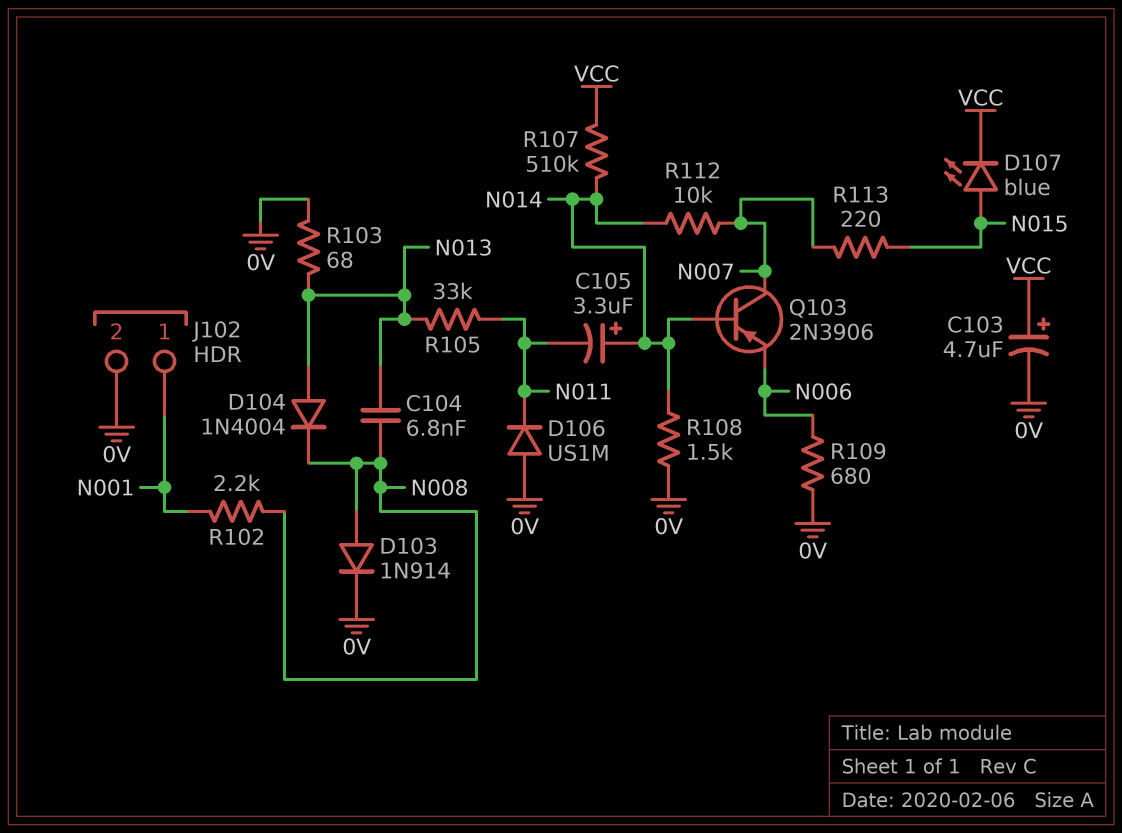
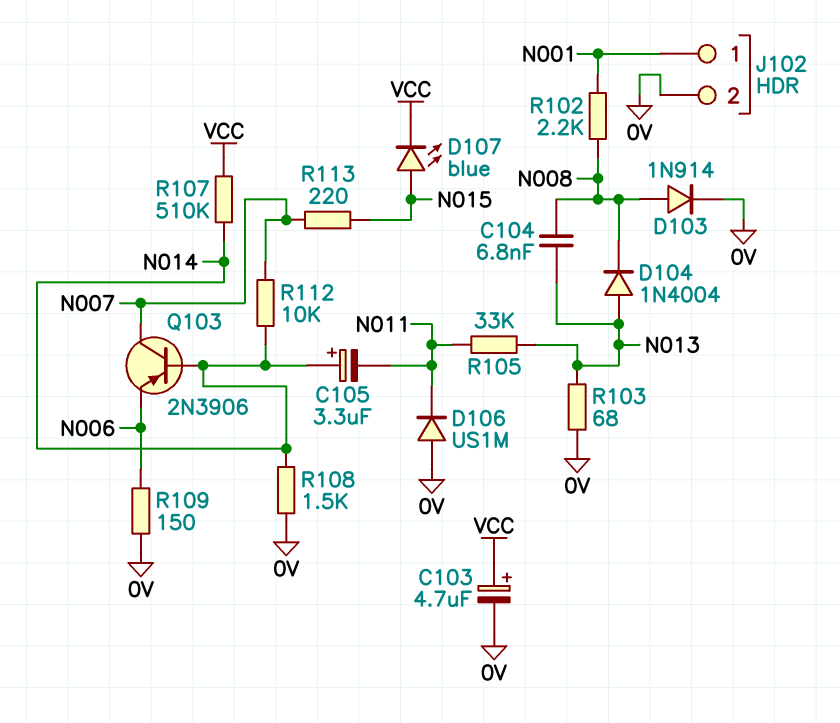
R109: 680 (0V, N006) -> 150 (0V, N006)

